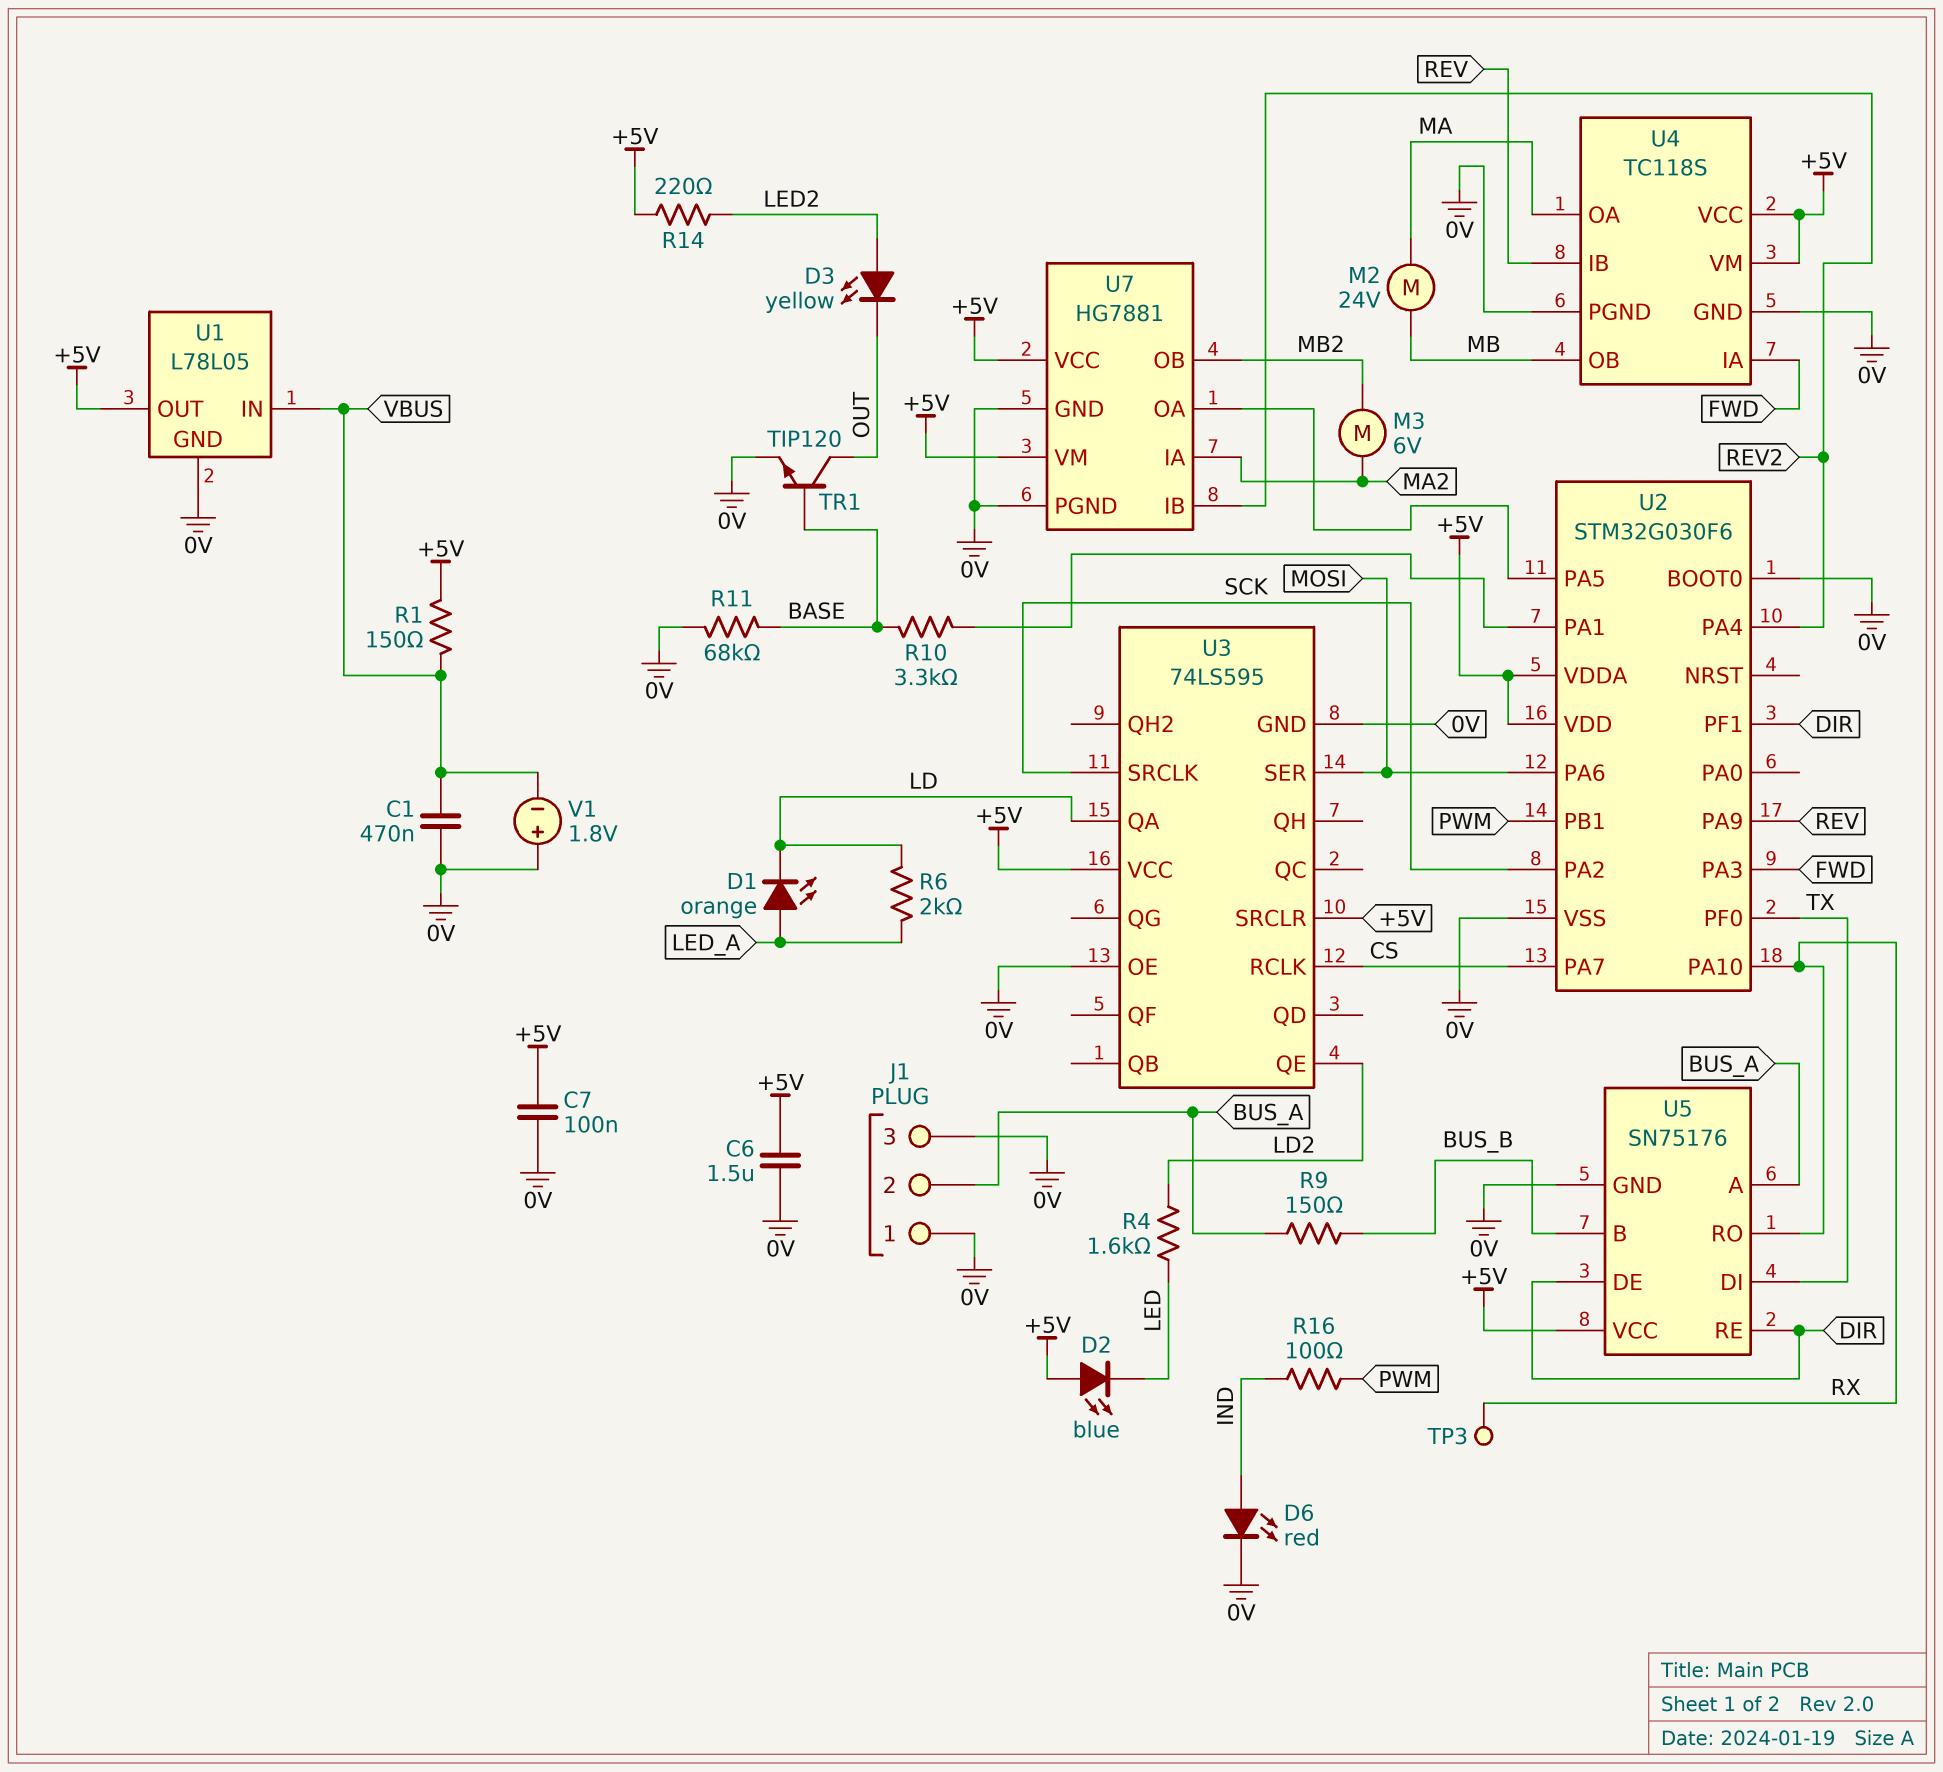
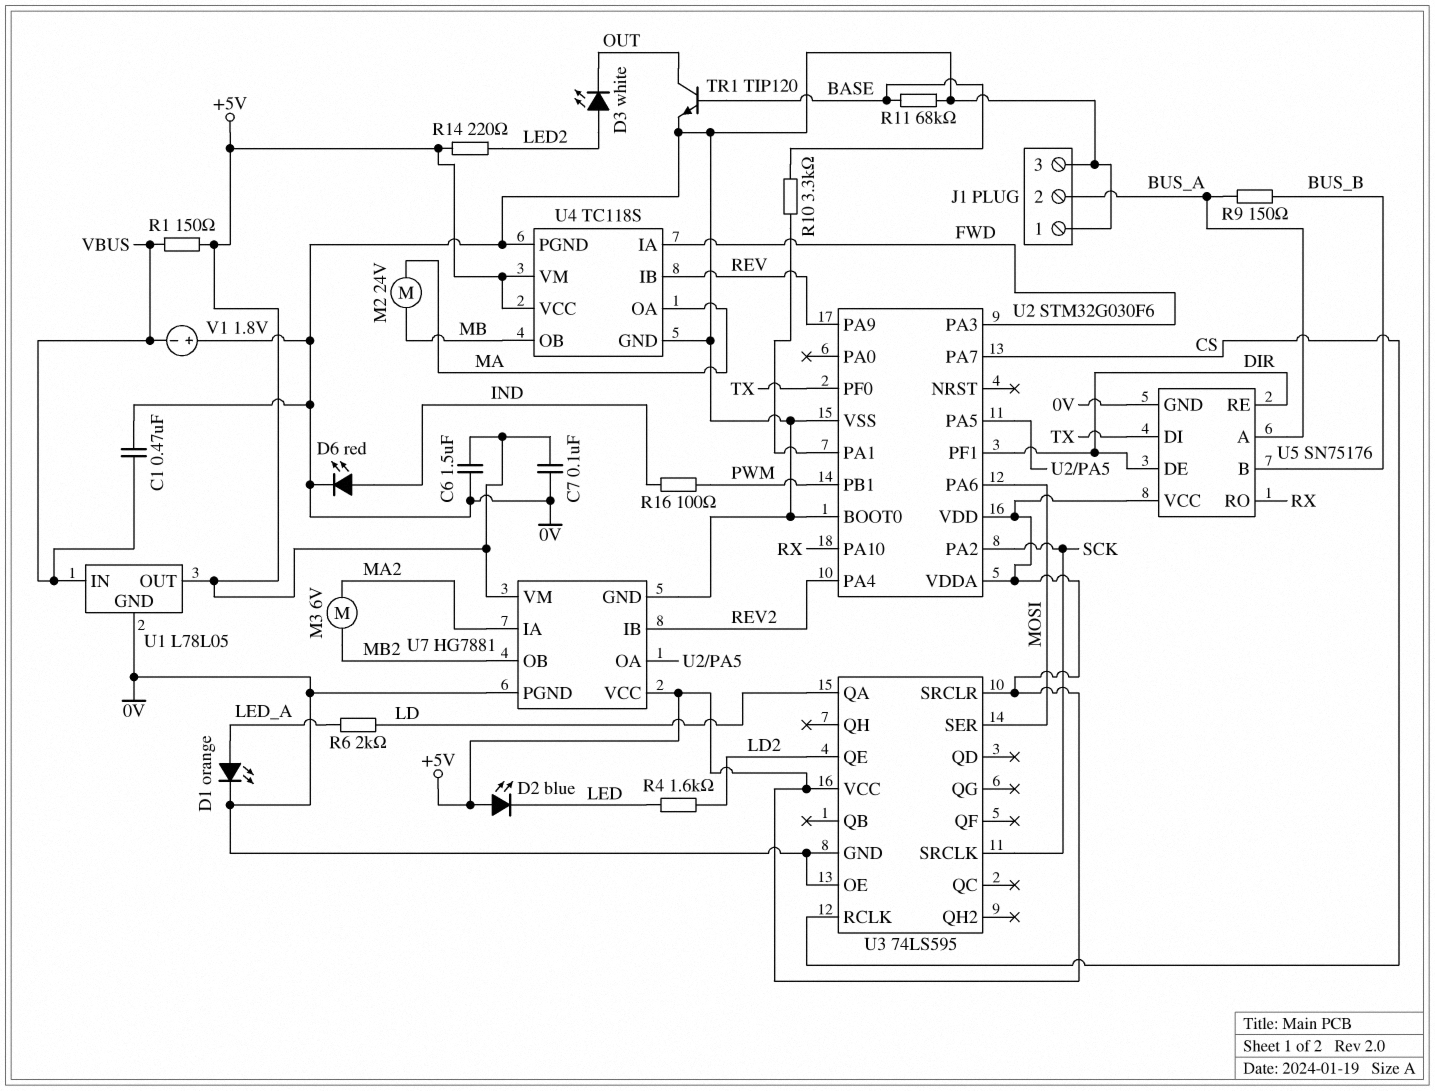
D1: LED orange (A LED_A, K LD) -> LED orange (A LED_A, K 0V)
D3: LED yellow (A LED2, K OUT) -> LED white (A LED2, K OUT)
TP3: test point (RX) -> none

